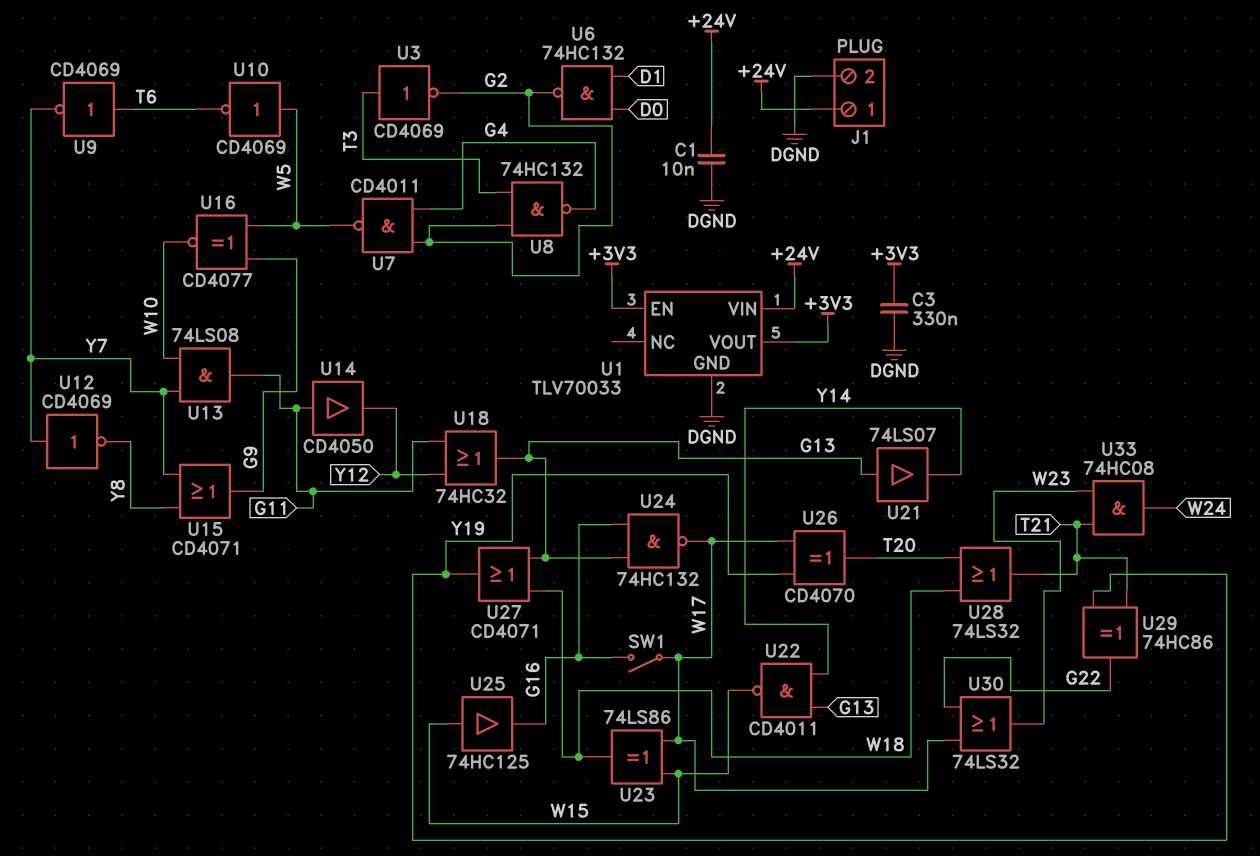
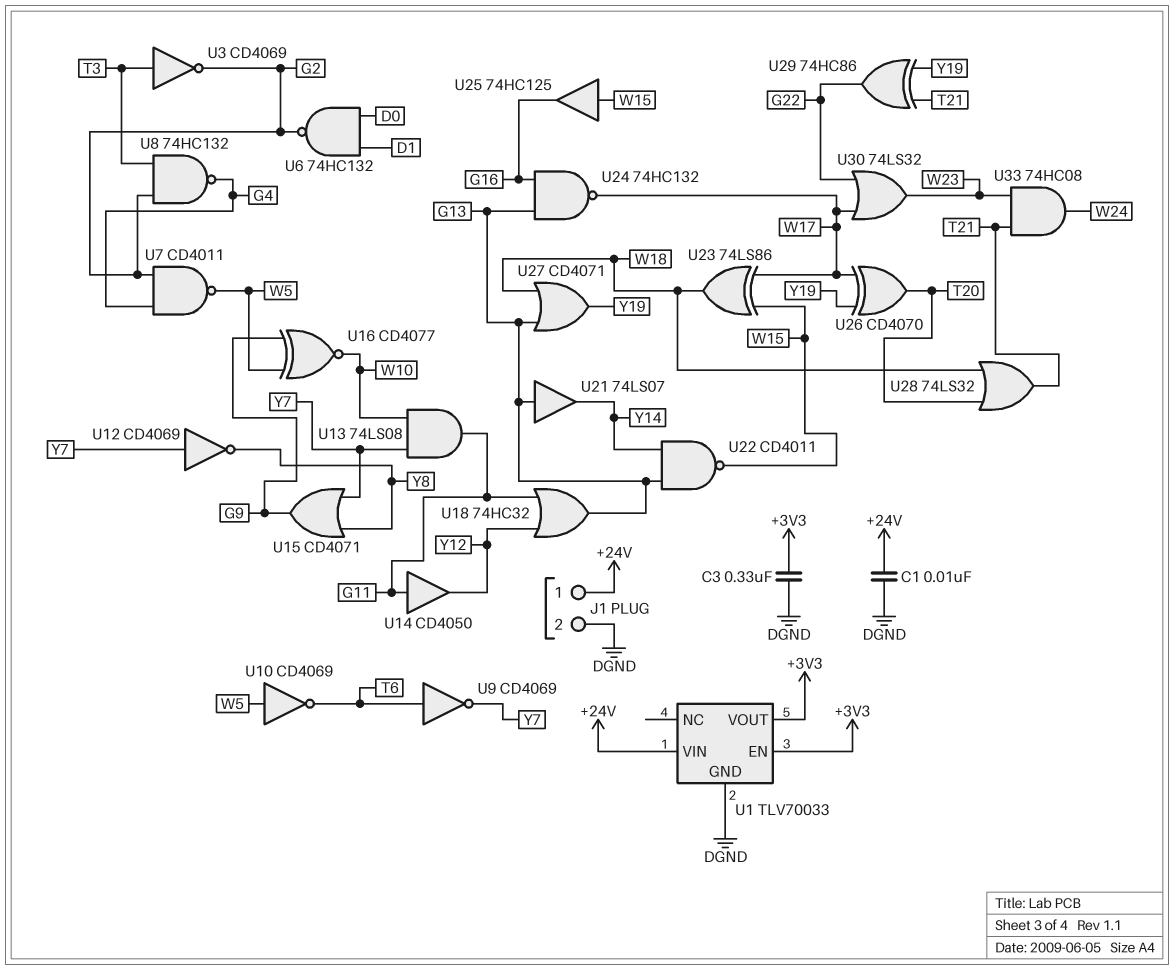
SW1: switch (G16, W17) -> none

